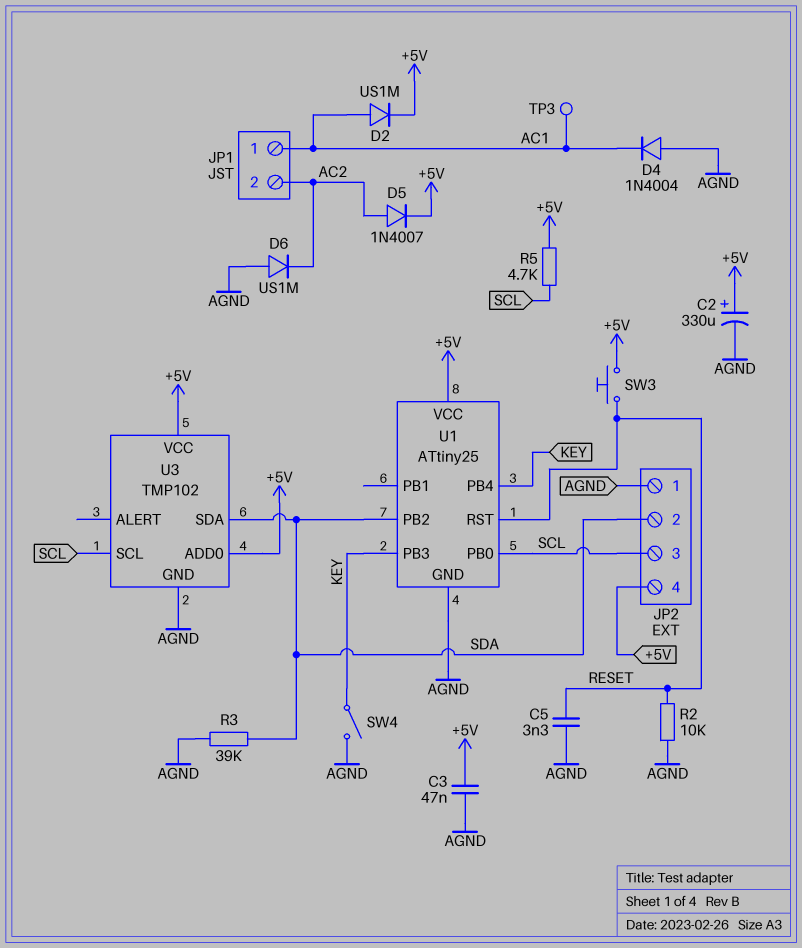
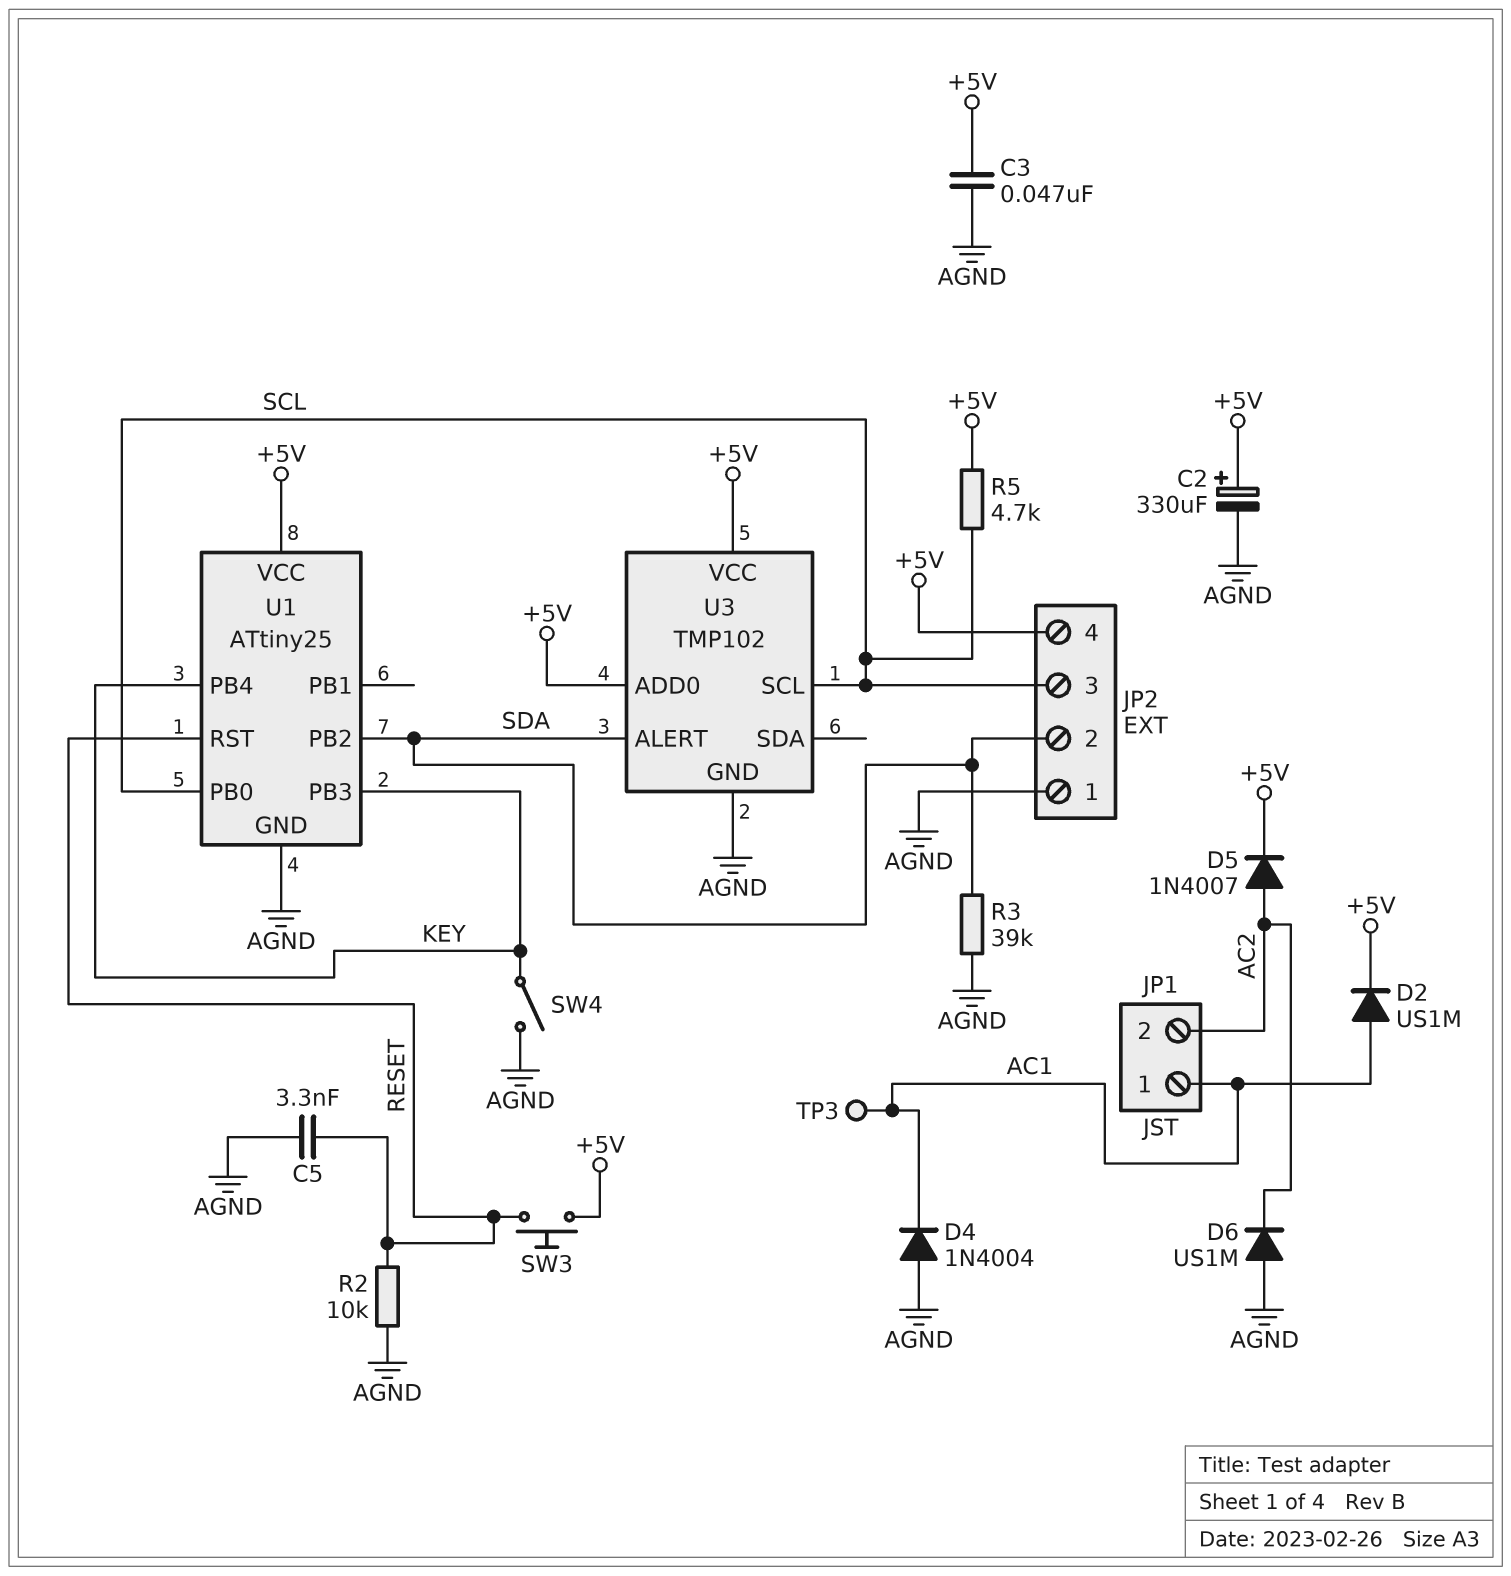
U3 pin ALERT: none -> SDA
U3 pin SDA: SDA -> none

